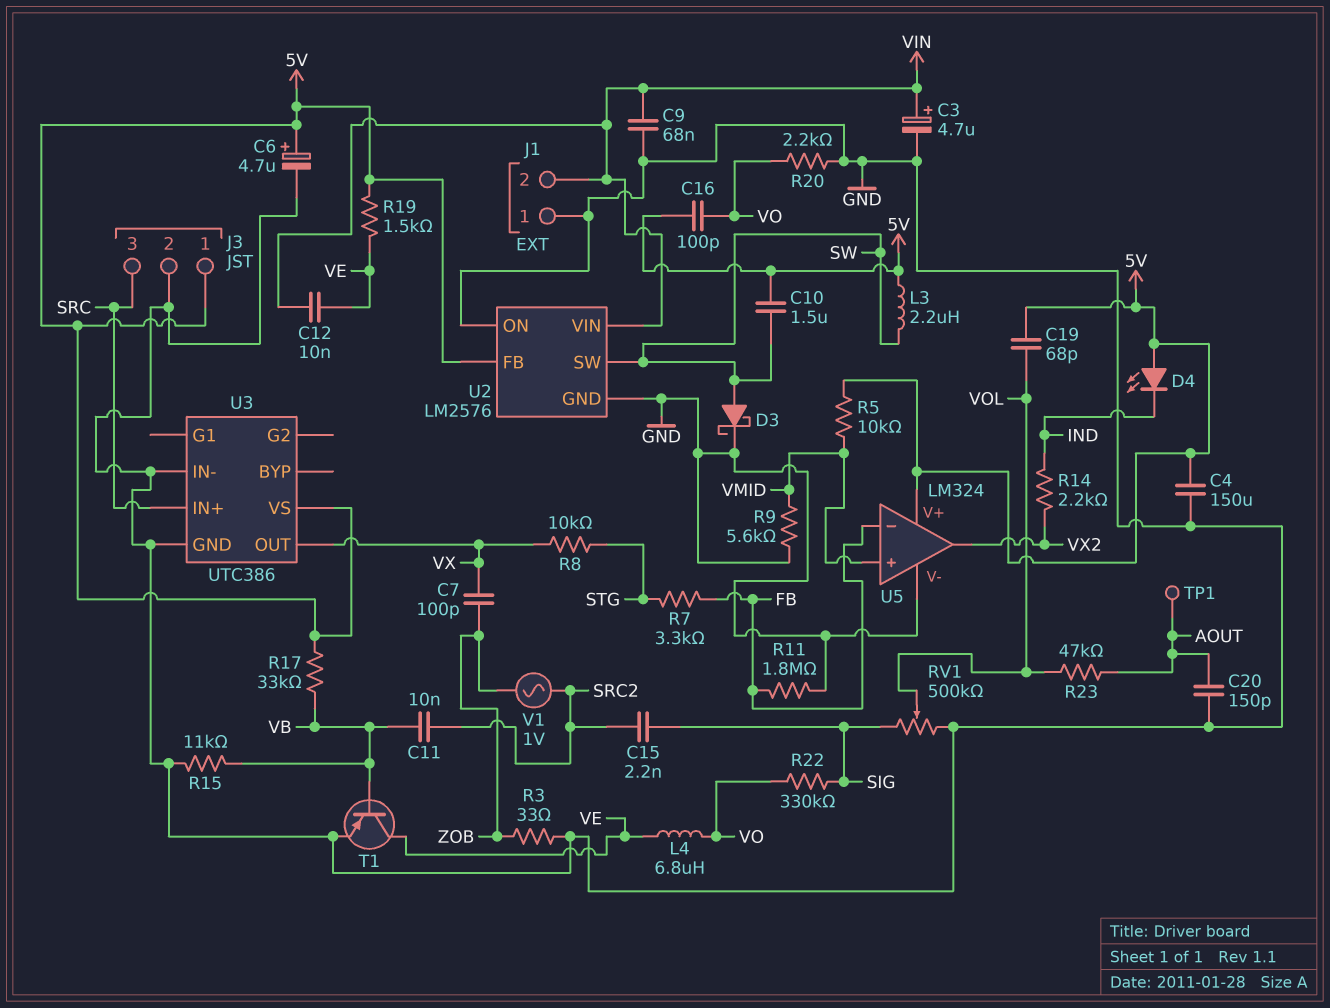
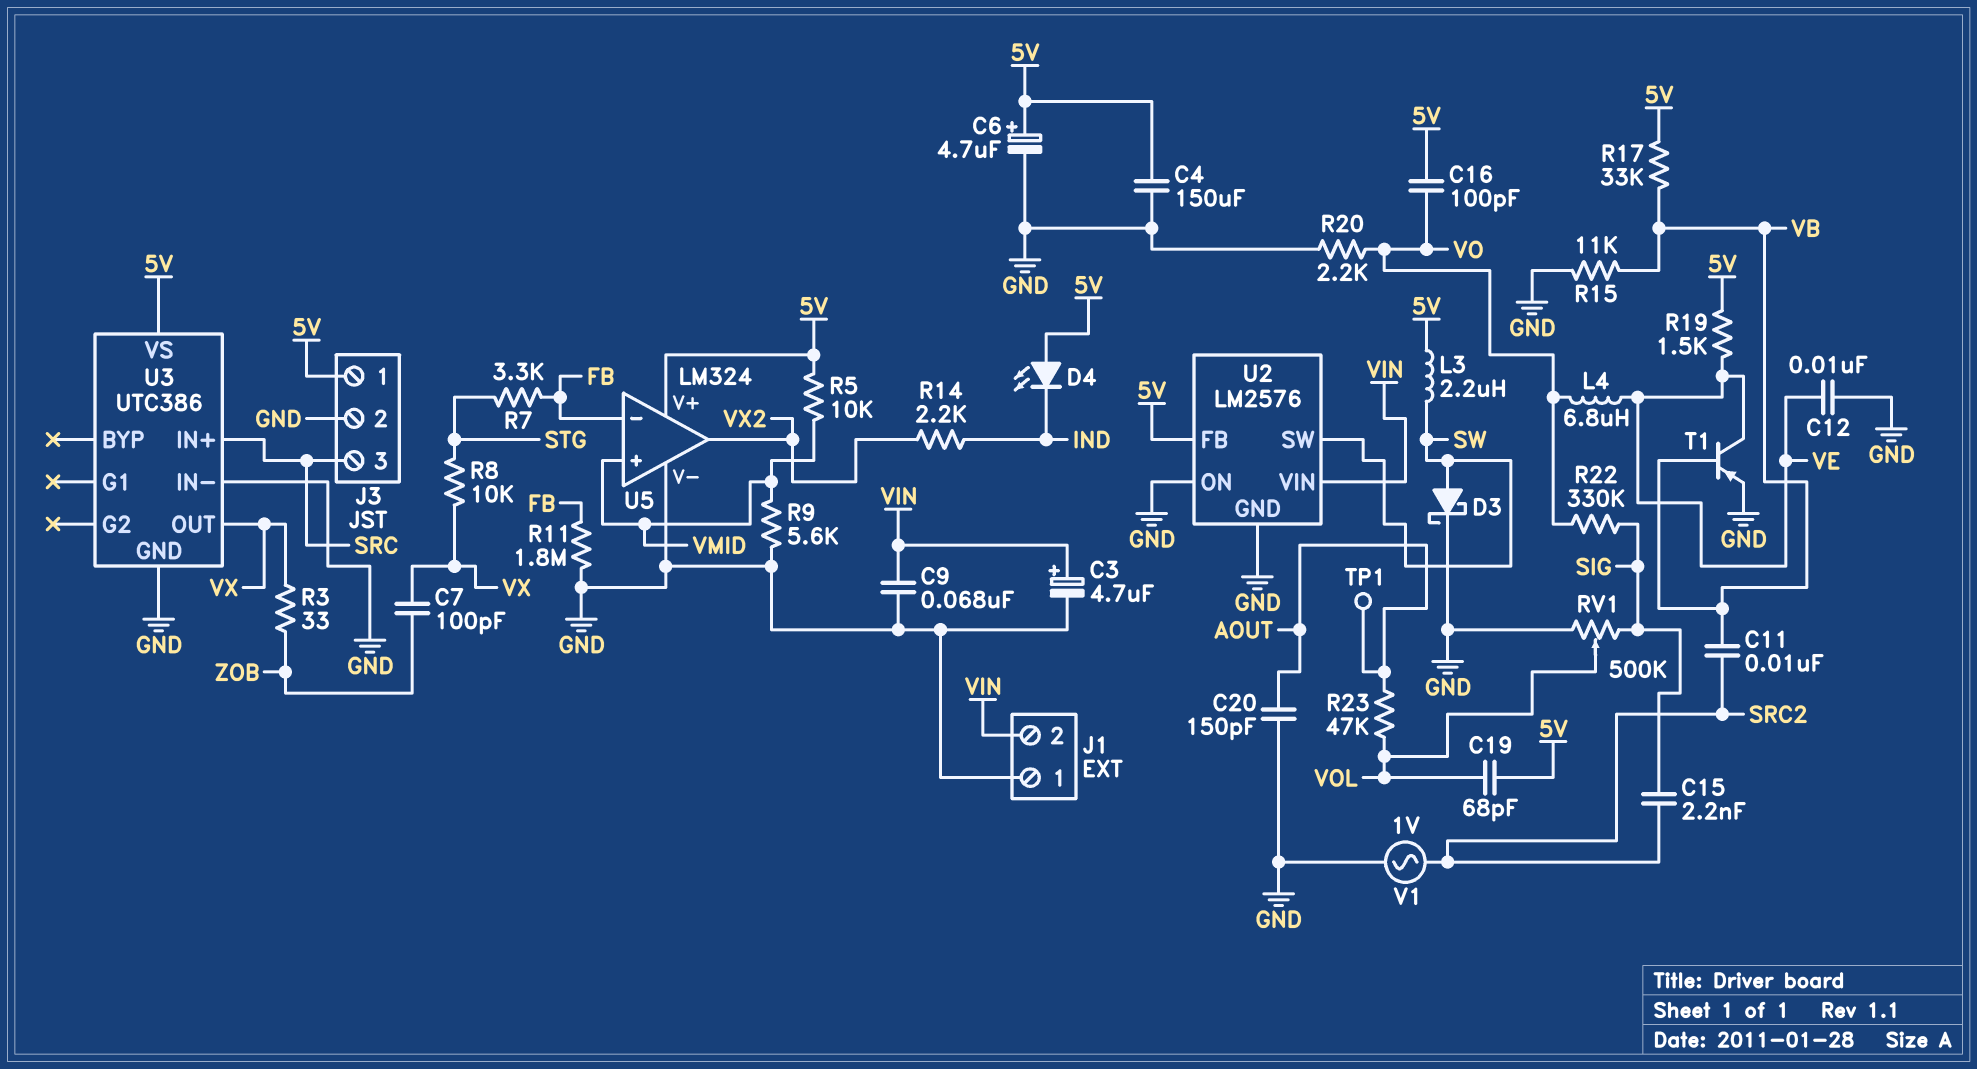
C10: 1.5uF (5V, SW) -> none
C12: 10nF (VE, VIN) -> 10nF (GND, VE)
R3: 33 (GND, ZOB) -> 33 (VX, ZOB)
V1: AC 1V (SRC2, ZOB) -> AC 1V (GND, SRC2)

